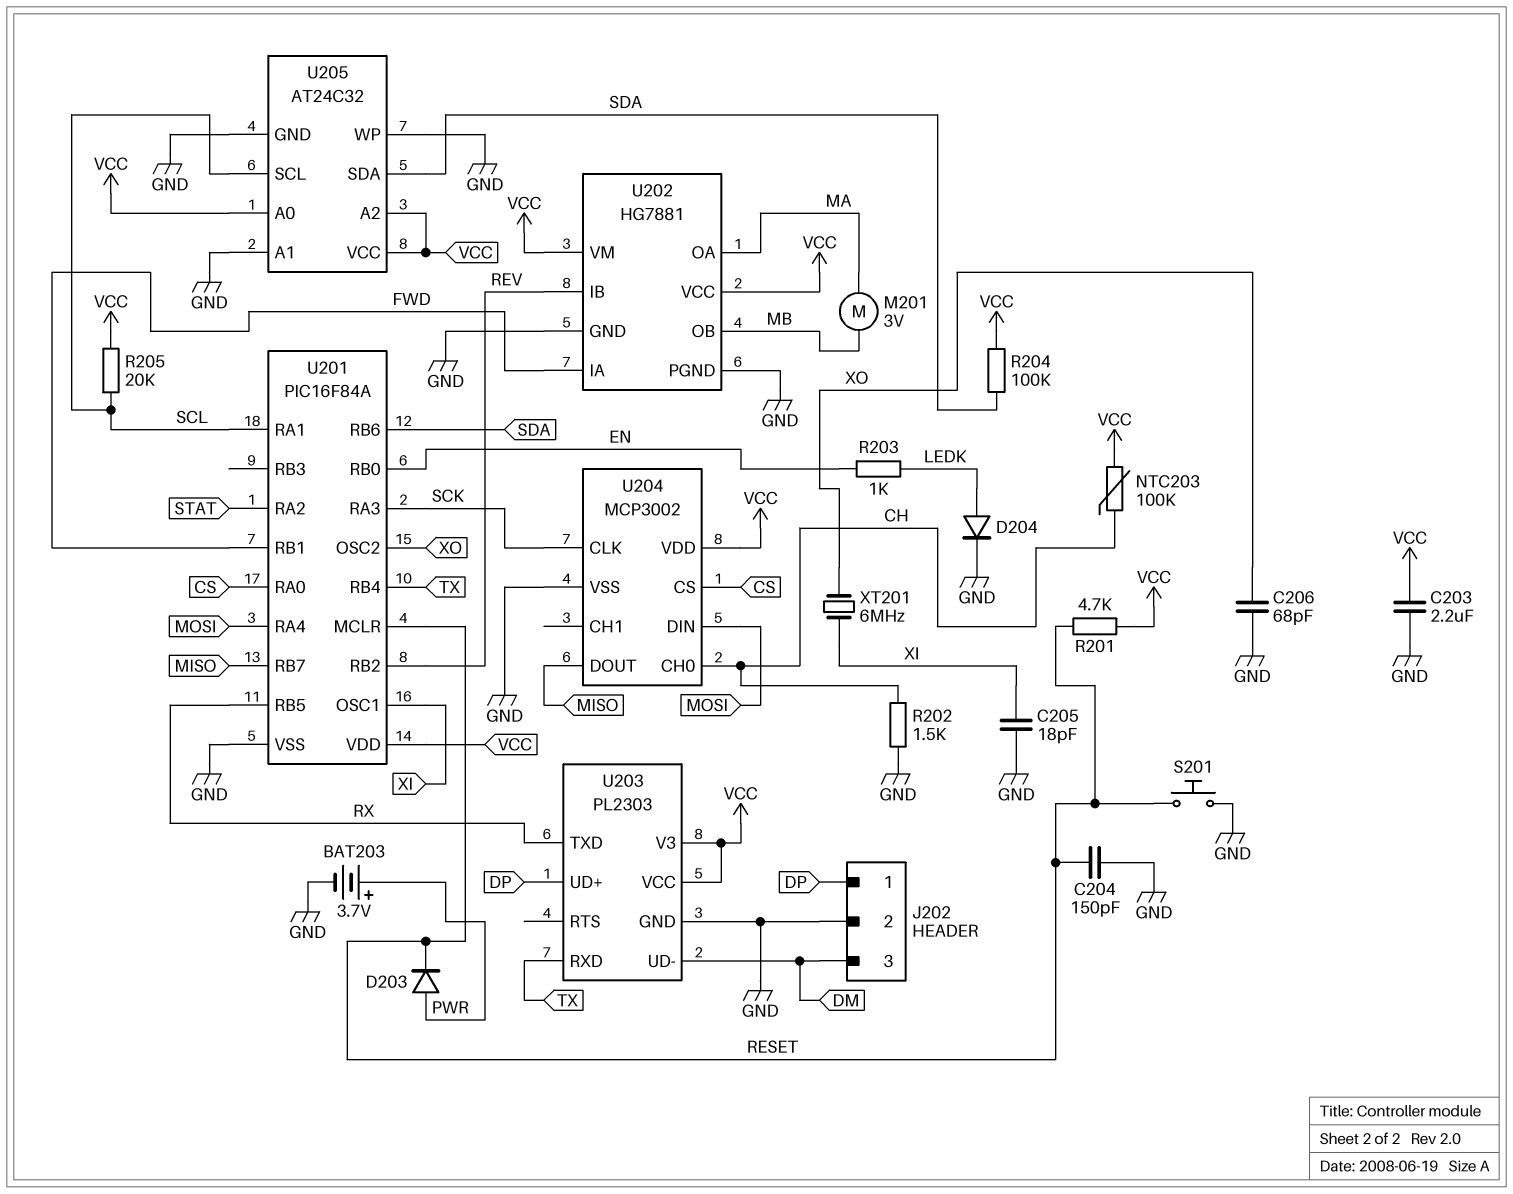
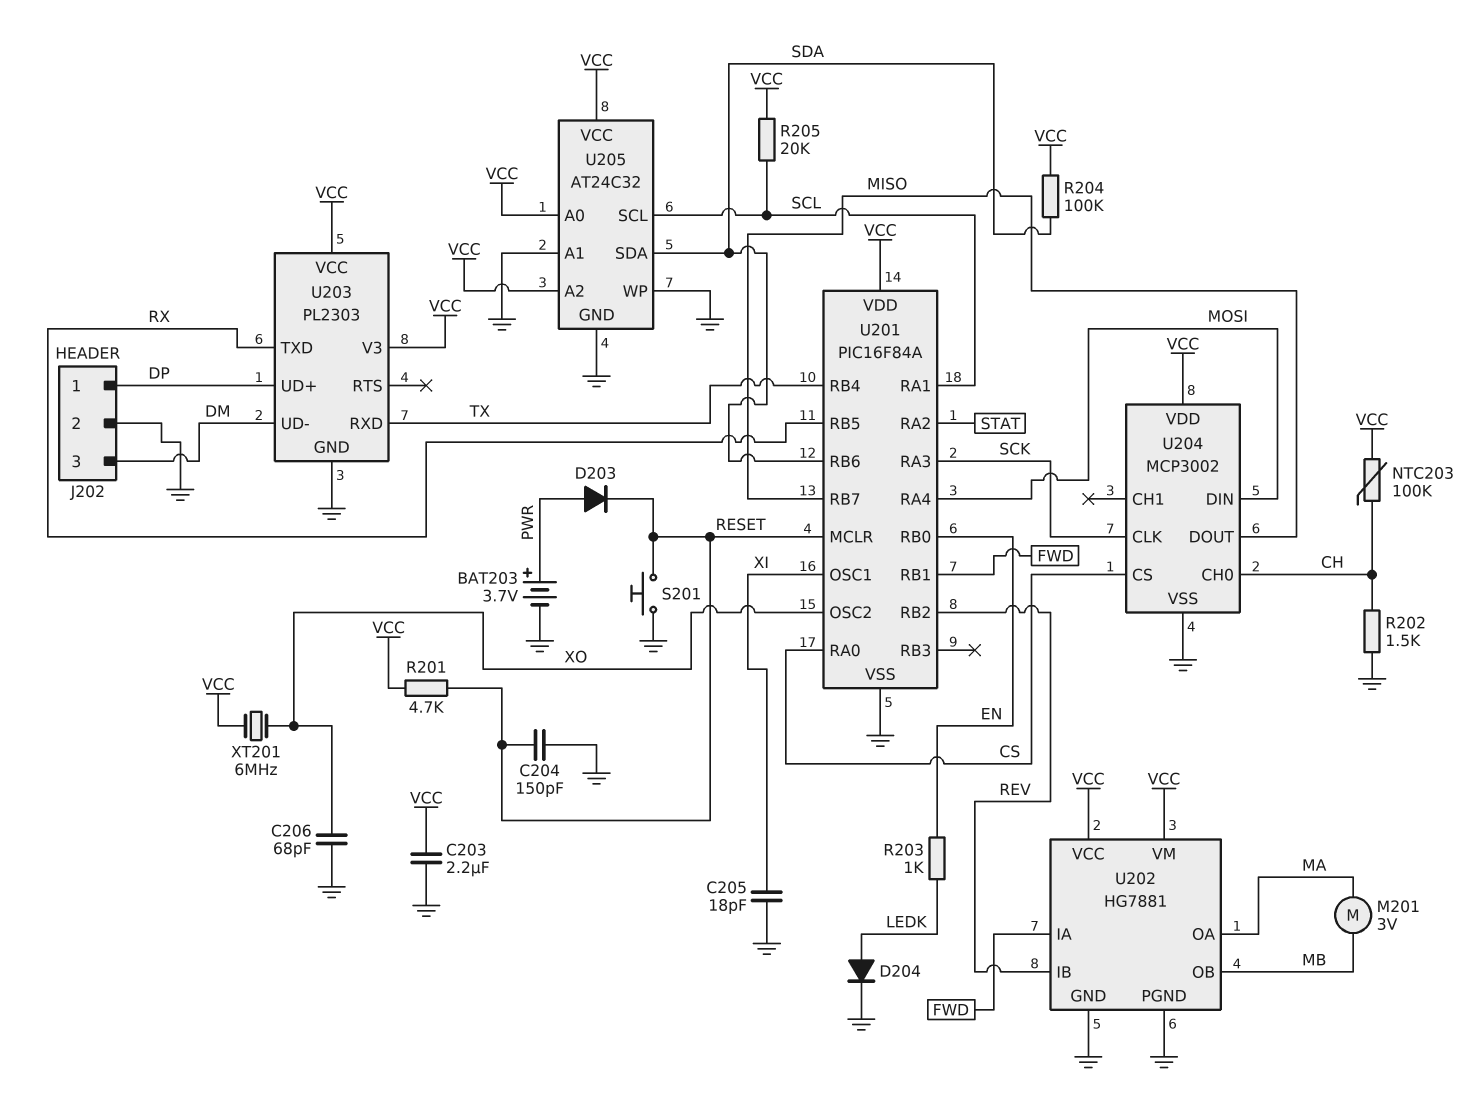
XT201: 6MHz (XI, XO) -> 6MHz (VCC, XO)

